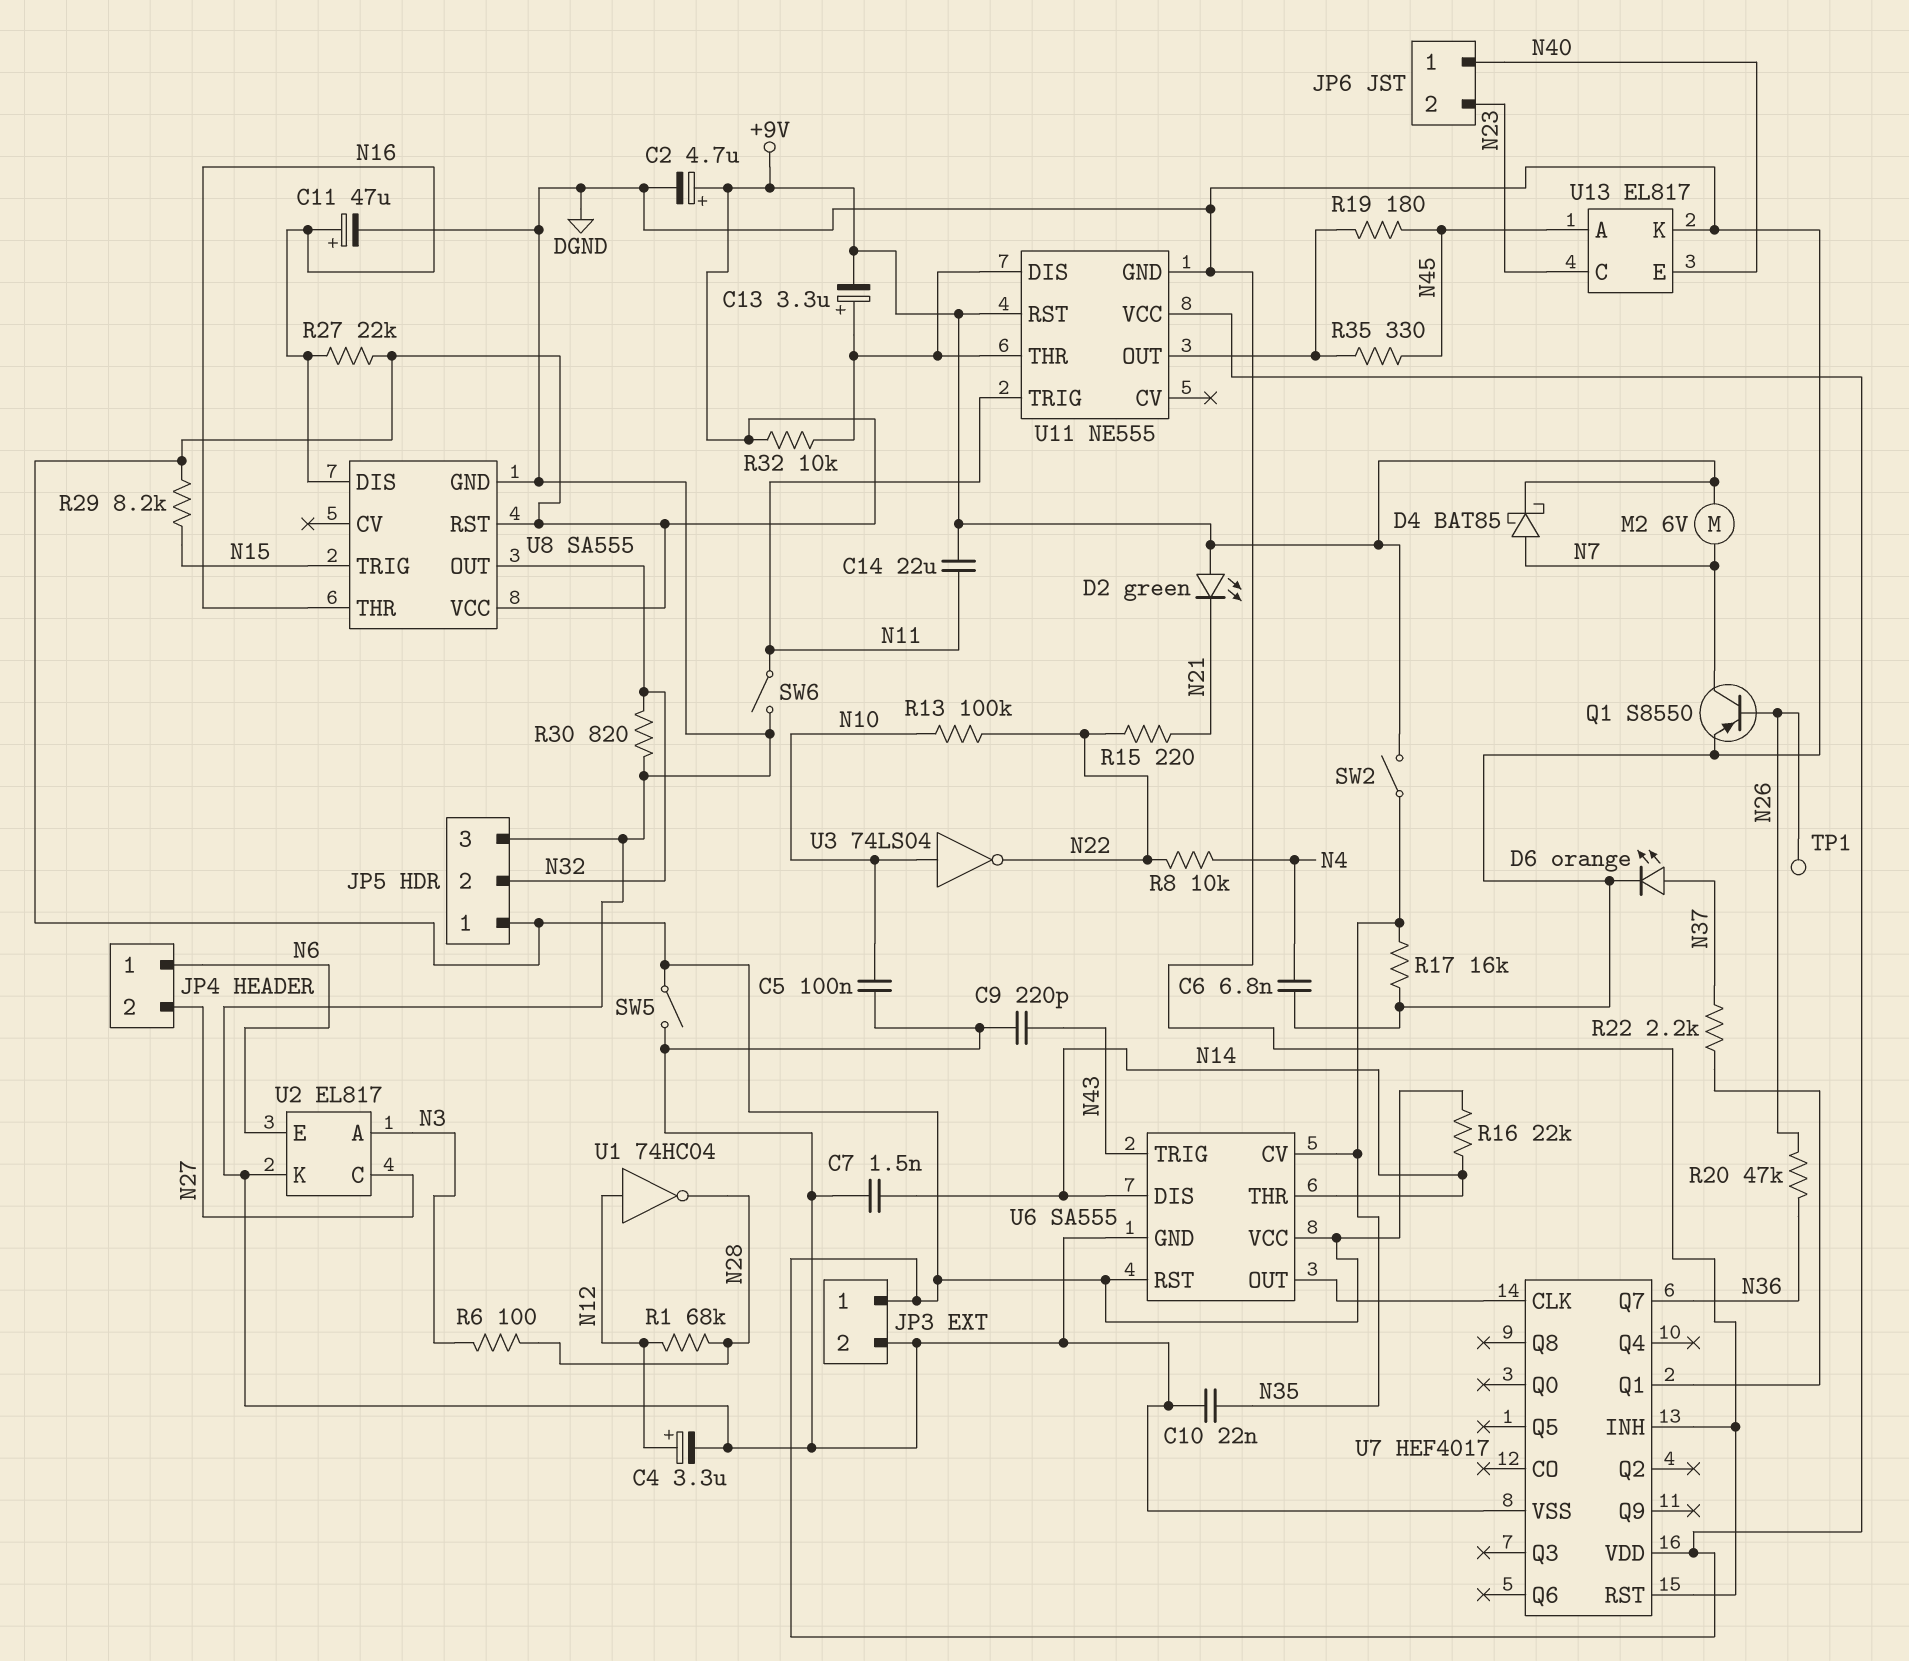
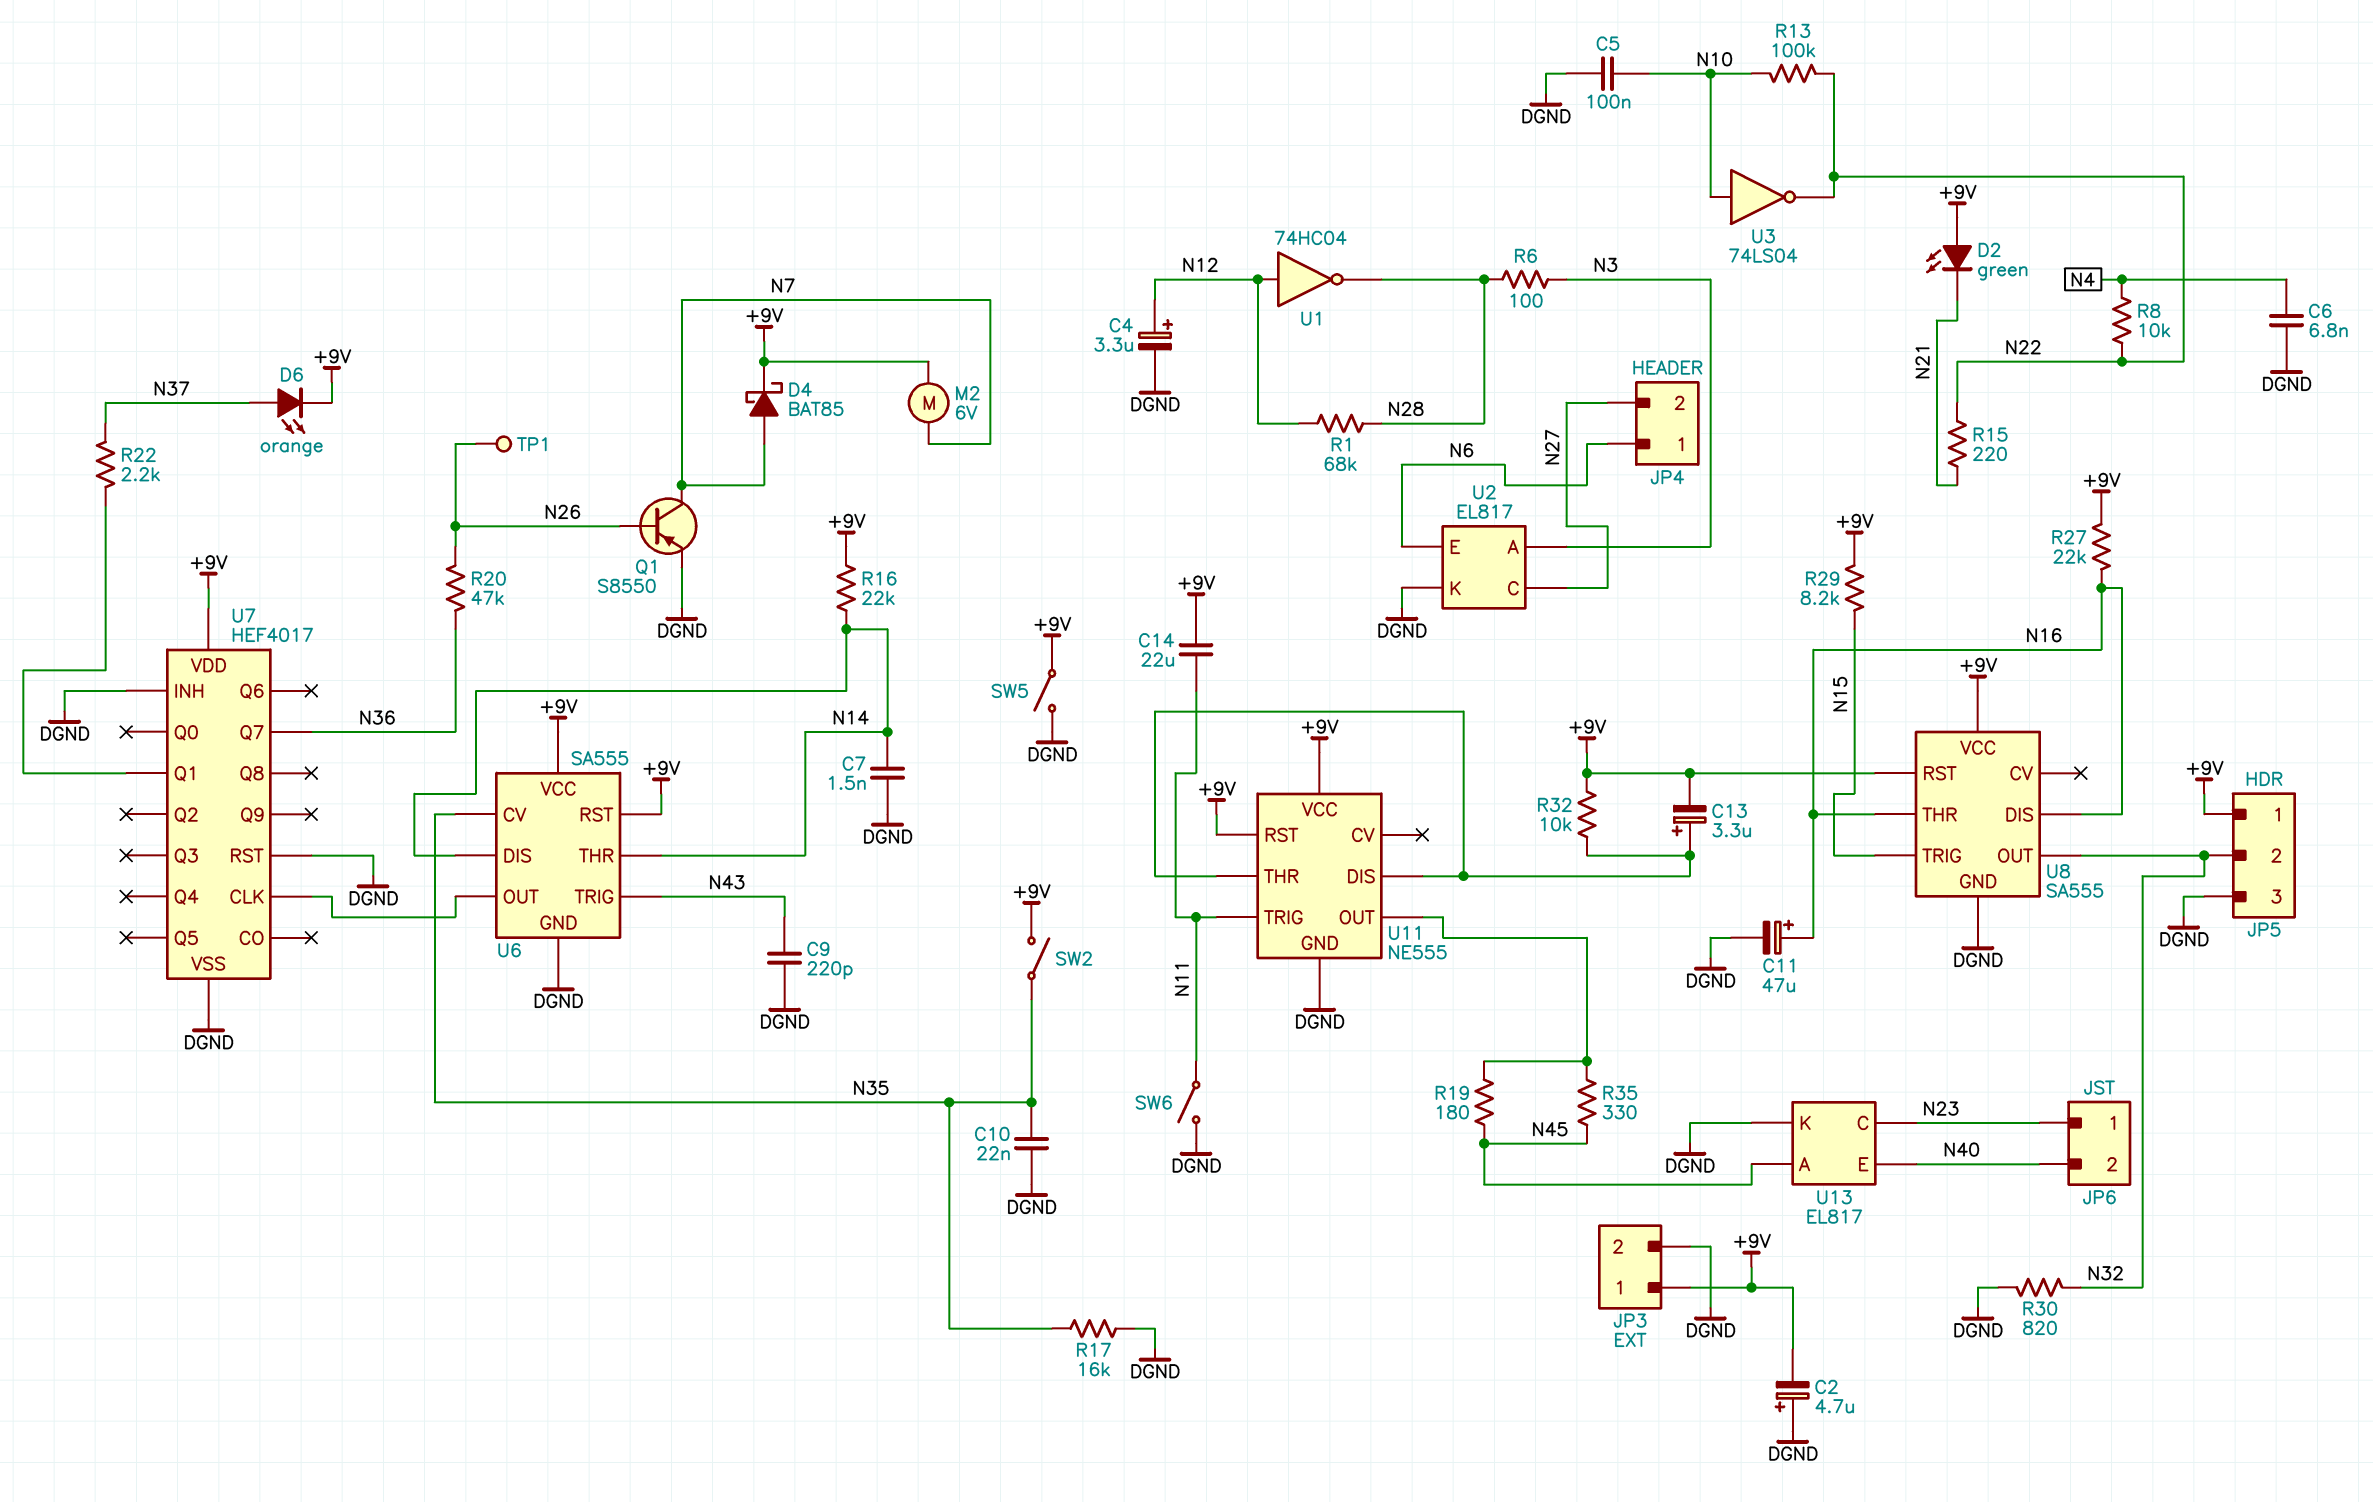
C2: 4.7uF (plus +9V, minus DGND) -> 4.7uF (plus DGND, minus +9V)
D6: LED orange (A N37, K DGND) -> LED orange (A N37, K +9V)
JP6 pin 1: N40 -> N23
JP6 pin 2: N23 -> N40

